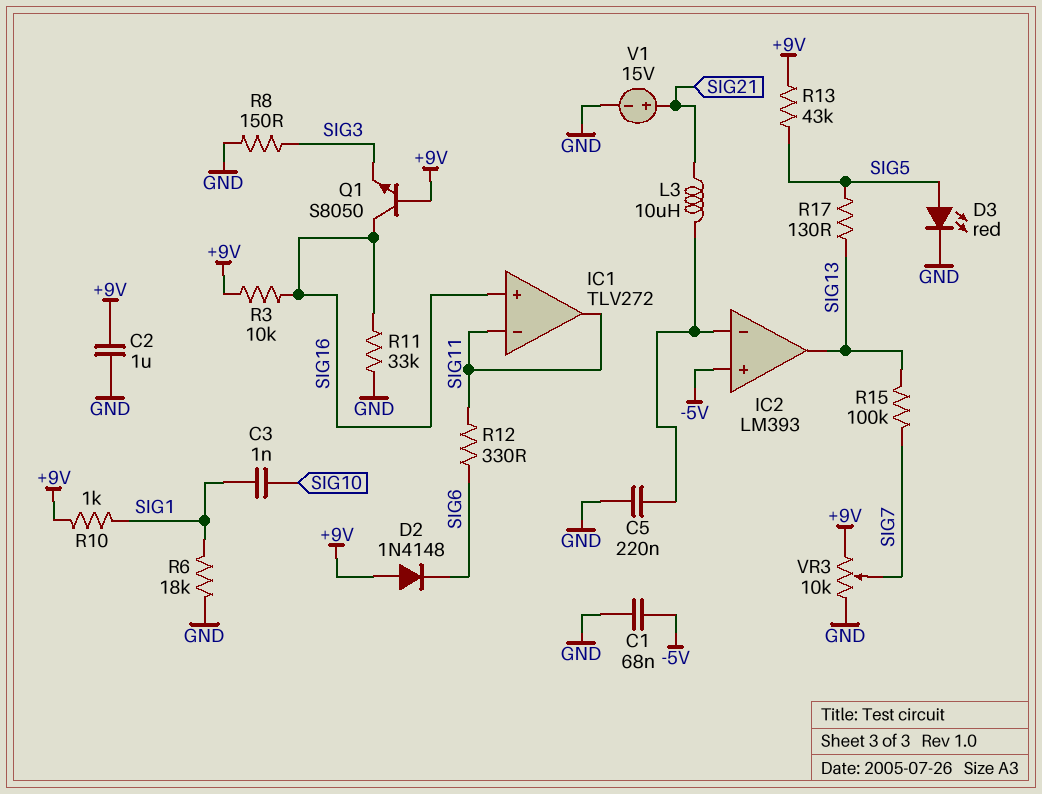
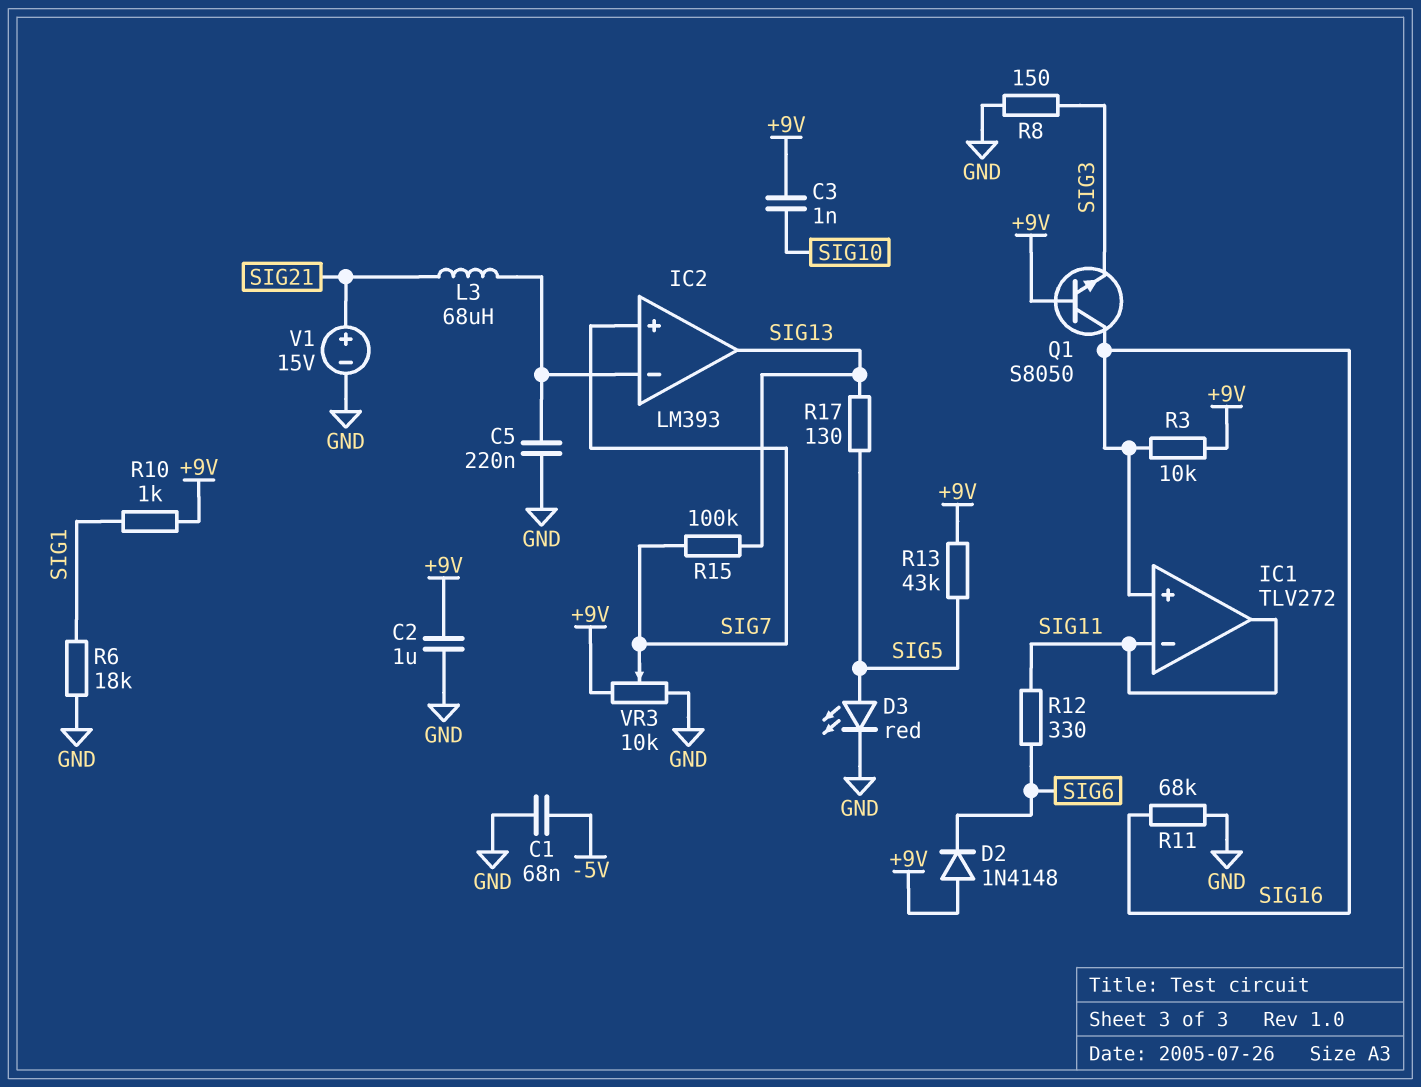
C3: 1nF (SIG1, SIG10) -> 1nF (+9V, SIG10)
IC2 pin in+: -5V -> SIG7
L3: 10uH (IC2/in-, SIG21) -> 68uH (IC2/in-, SIG21)
R11: 33k (GND, SIG16) -> 68k (GND, SIG16)

